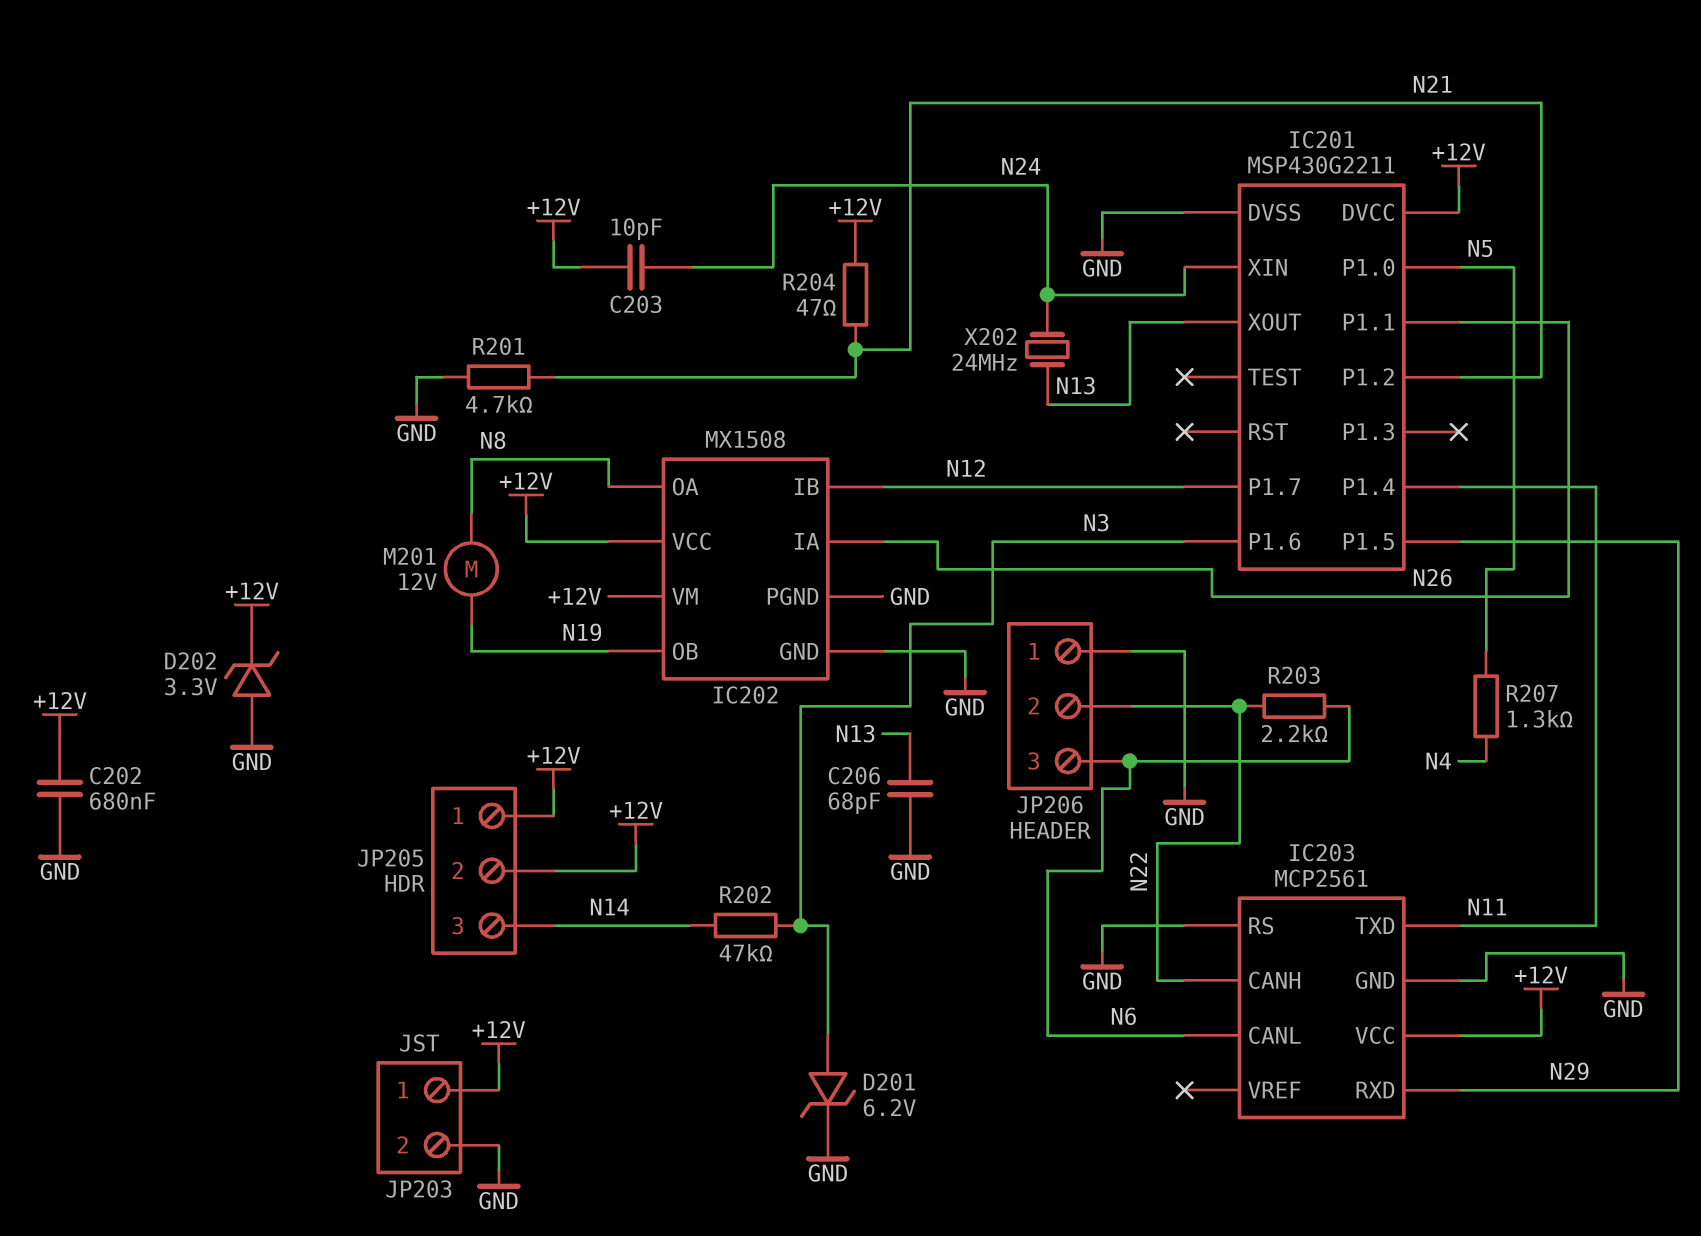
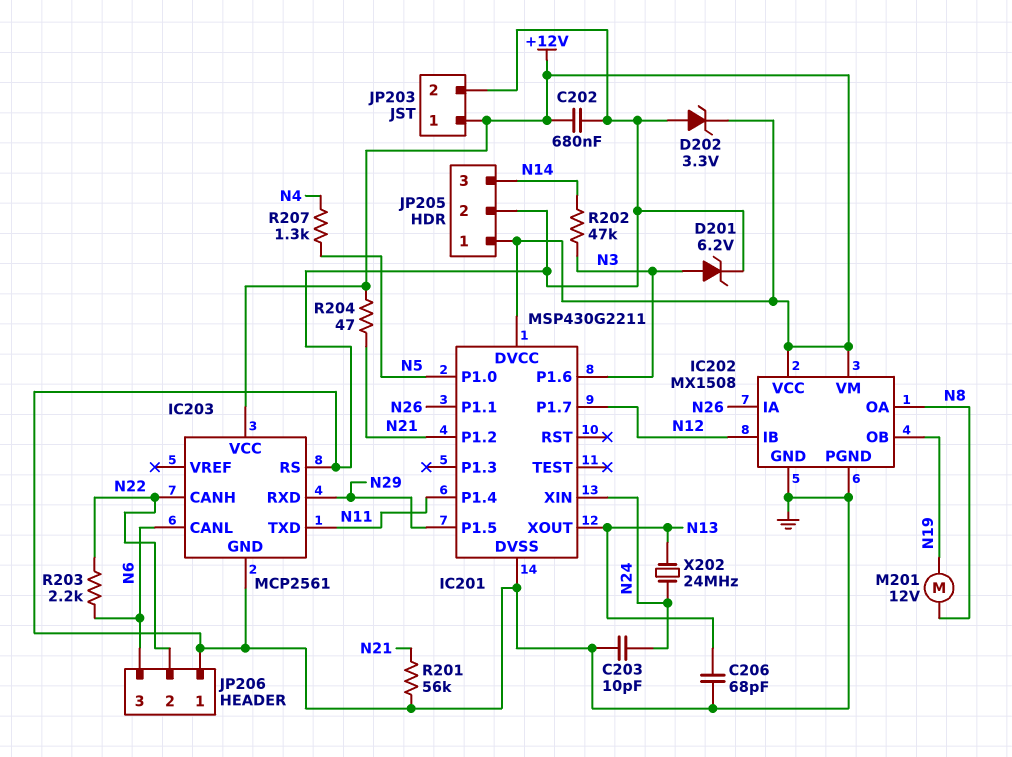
C203: 10pF (+12V, N24) -> 10pF (GND, N24)
JP205 pin 2: +12V -> GND
R201: 4.7k (GND, N21) -> 56k (GND, N21)

